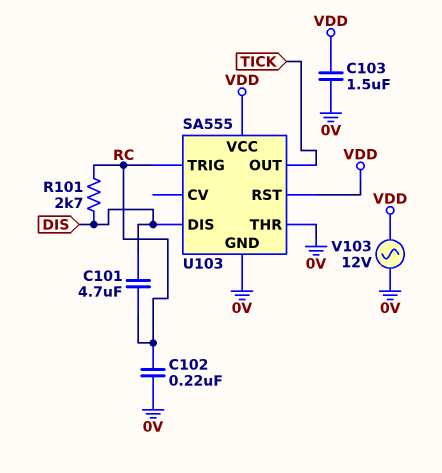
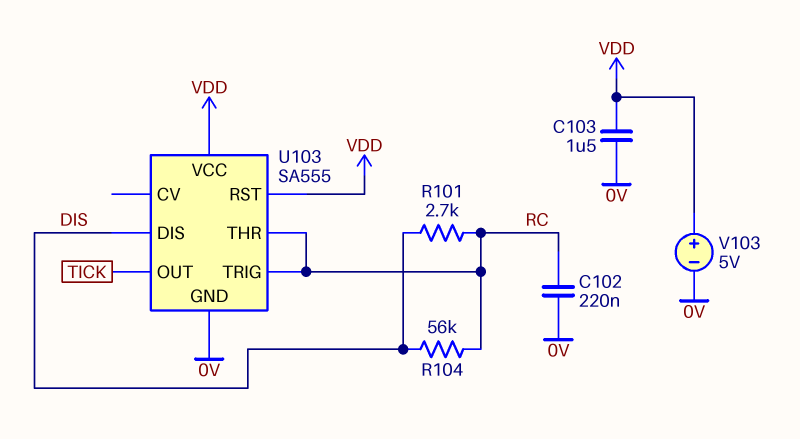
C101: 4.7uF (DIS, RC) -> none
R104: none -> 56k (DIS, RC)
U103 pin THR: 0V -> RC
V103: AC 12V (0V, VDD) -> 5V (plus VDD, minus 0V)

